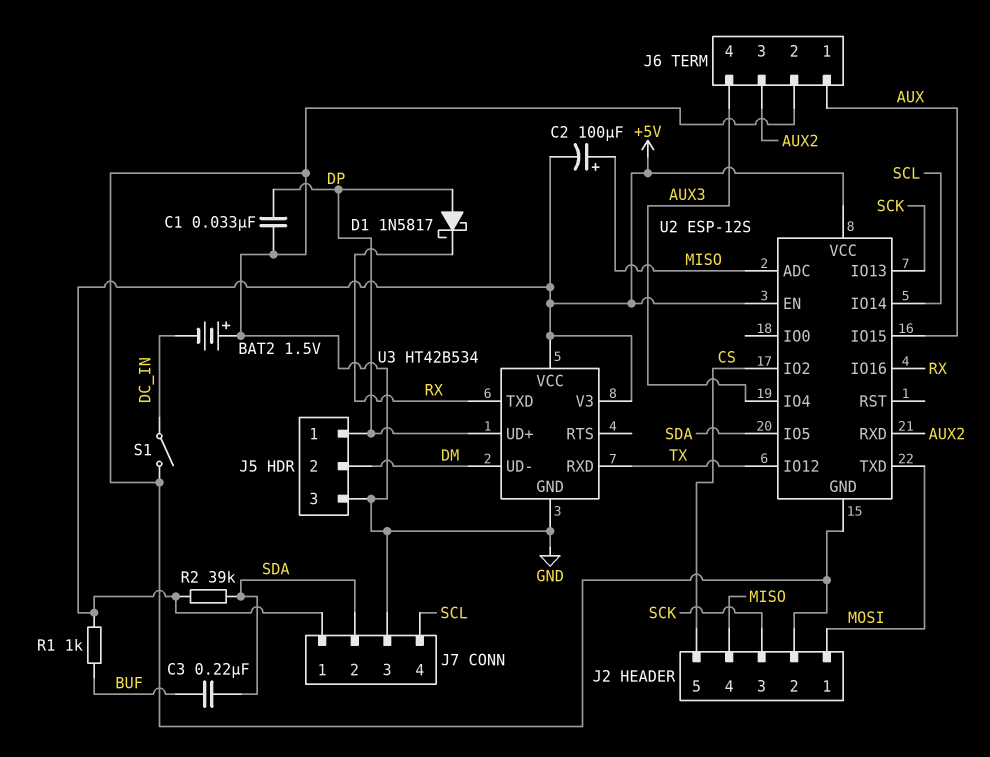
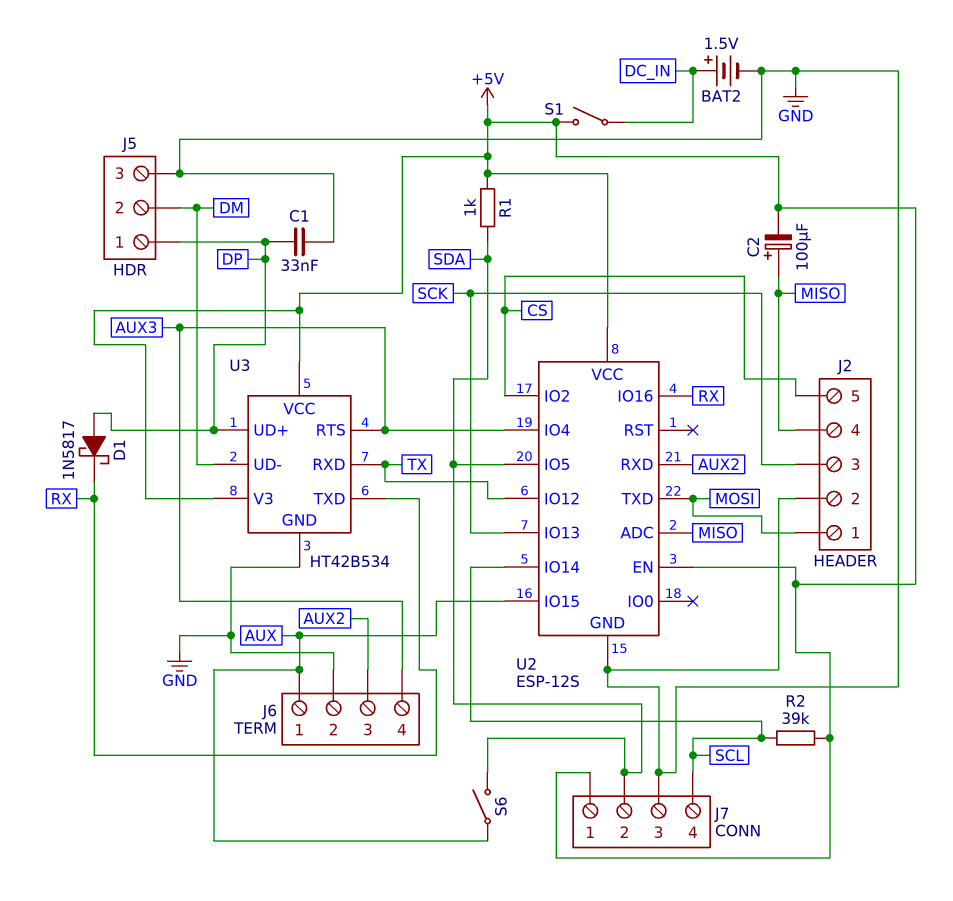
BAT2: 1.5V (plus GND, minus DC_IN) -> 1.5V (plus DC_IN, minus GND)
C3: 220nF (BUF, SDA) -> none
R1: 1k (+5V, BUF) -> 1k (+5V, SDA)
R2: 39k (+5V, SDA) -> 39k (+5V, SCL)
S1: switch (DC_IN, GND) -> switch (+5V, DC_IN)
S6: none -> switch (AUX, SDA)
U3 pin RTS: none -> AUX3

